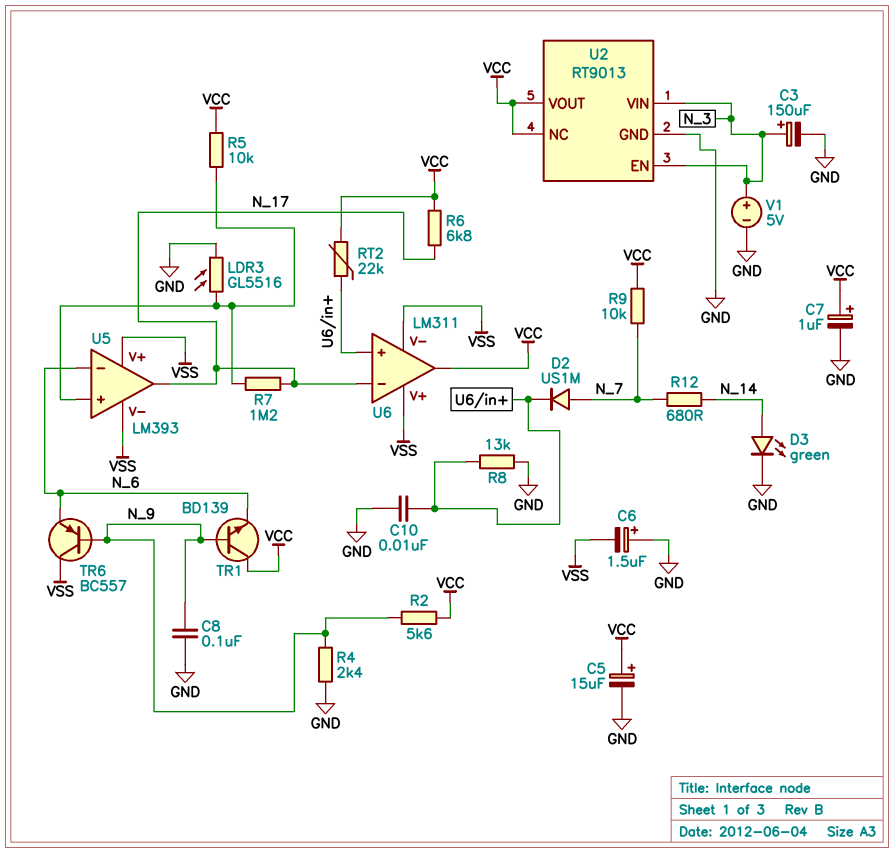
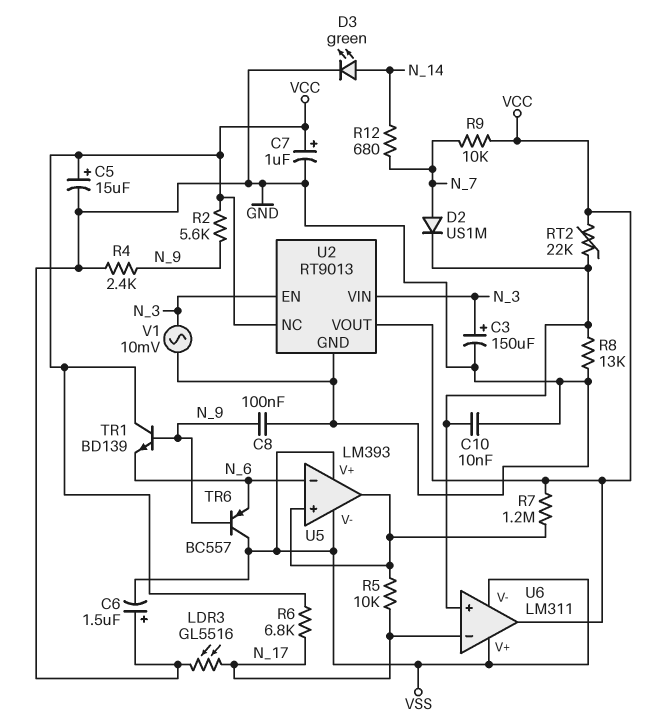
LDR3: GL5516 (GND, U5/in+) -> GL5516 (GND, N_17)
R5: 10k (U5/in+, VCC) -> 10k (N_17, U5/in+)
R7: 1.2M (N_17, U5/in+) -> 1.2M (U5/in+, VCC)
U5 pin out: N_17 -> U5/in+
V1: 5V (plus N_3, minus GND) -> AC 10mV (GND, N_3)

